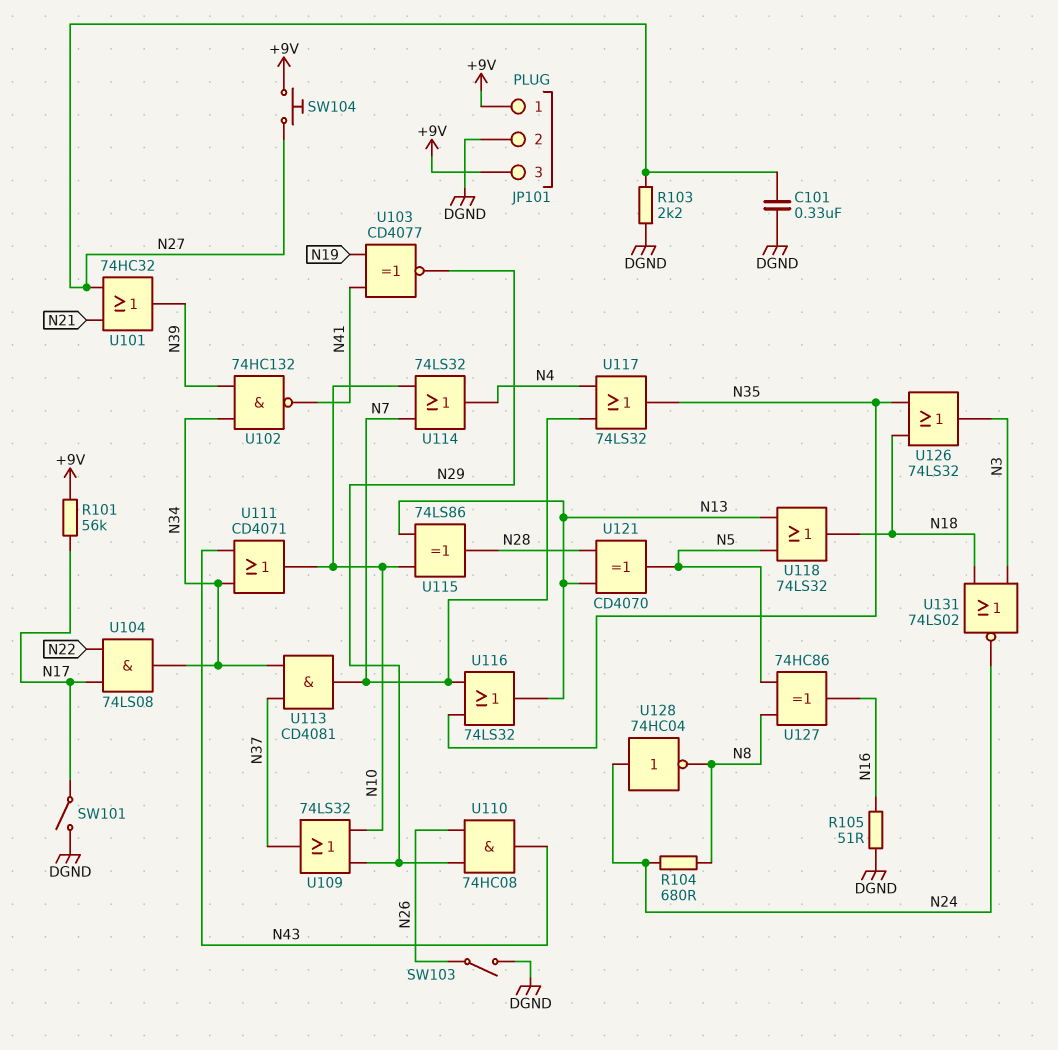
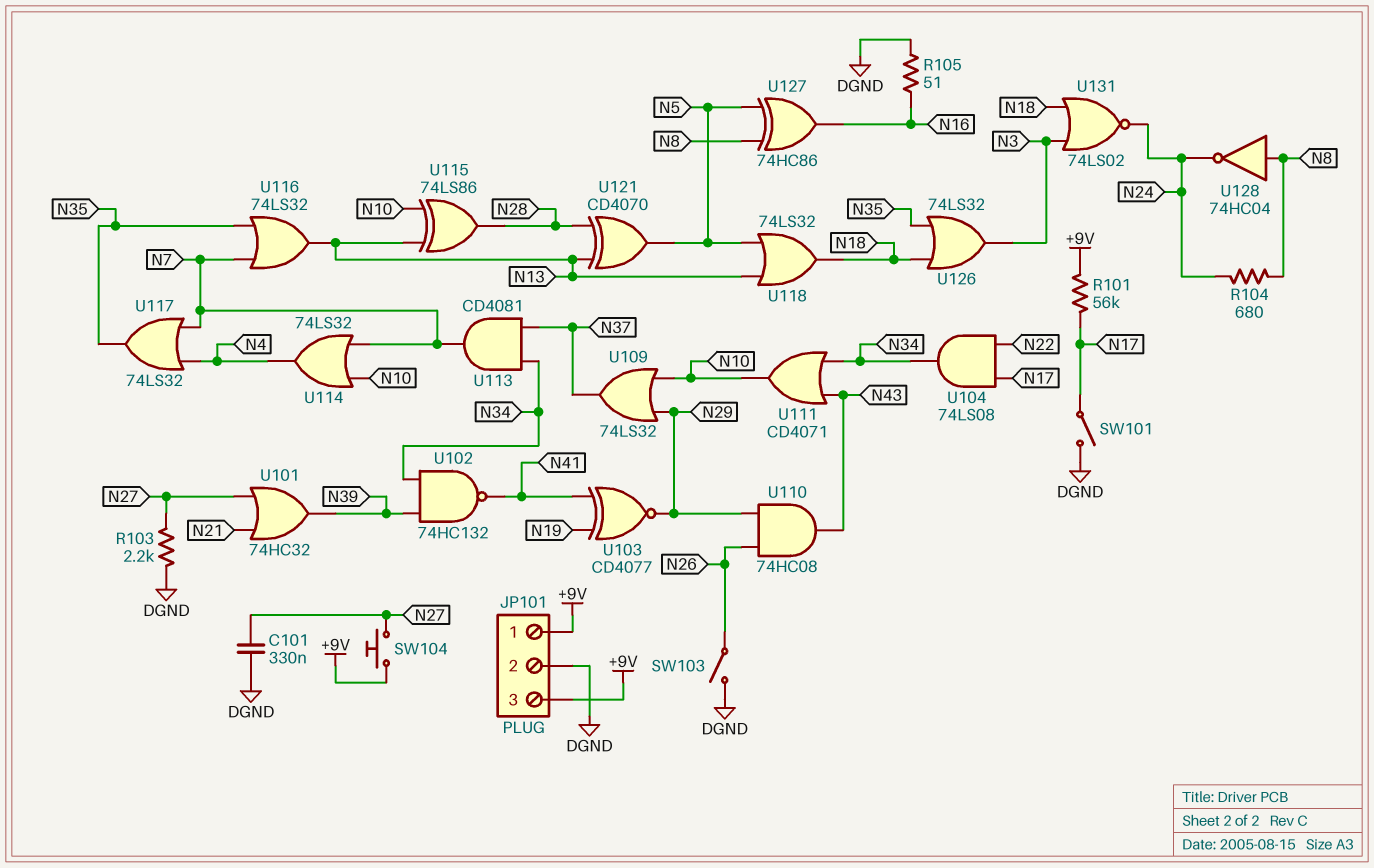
U128: NOT 74HC04 (in N24, out N8) -> NOT 74HC04 (in N8, out N24)

